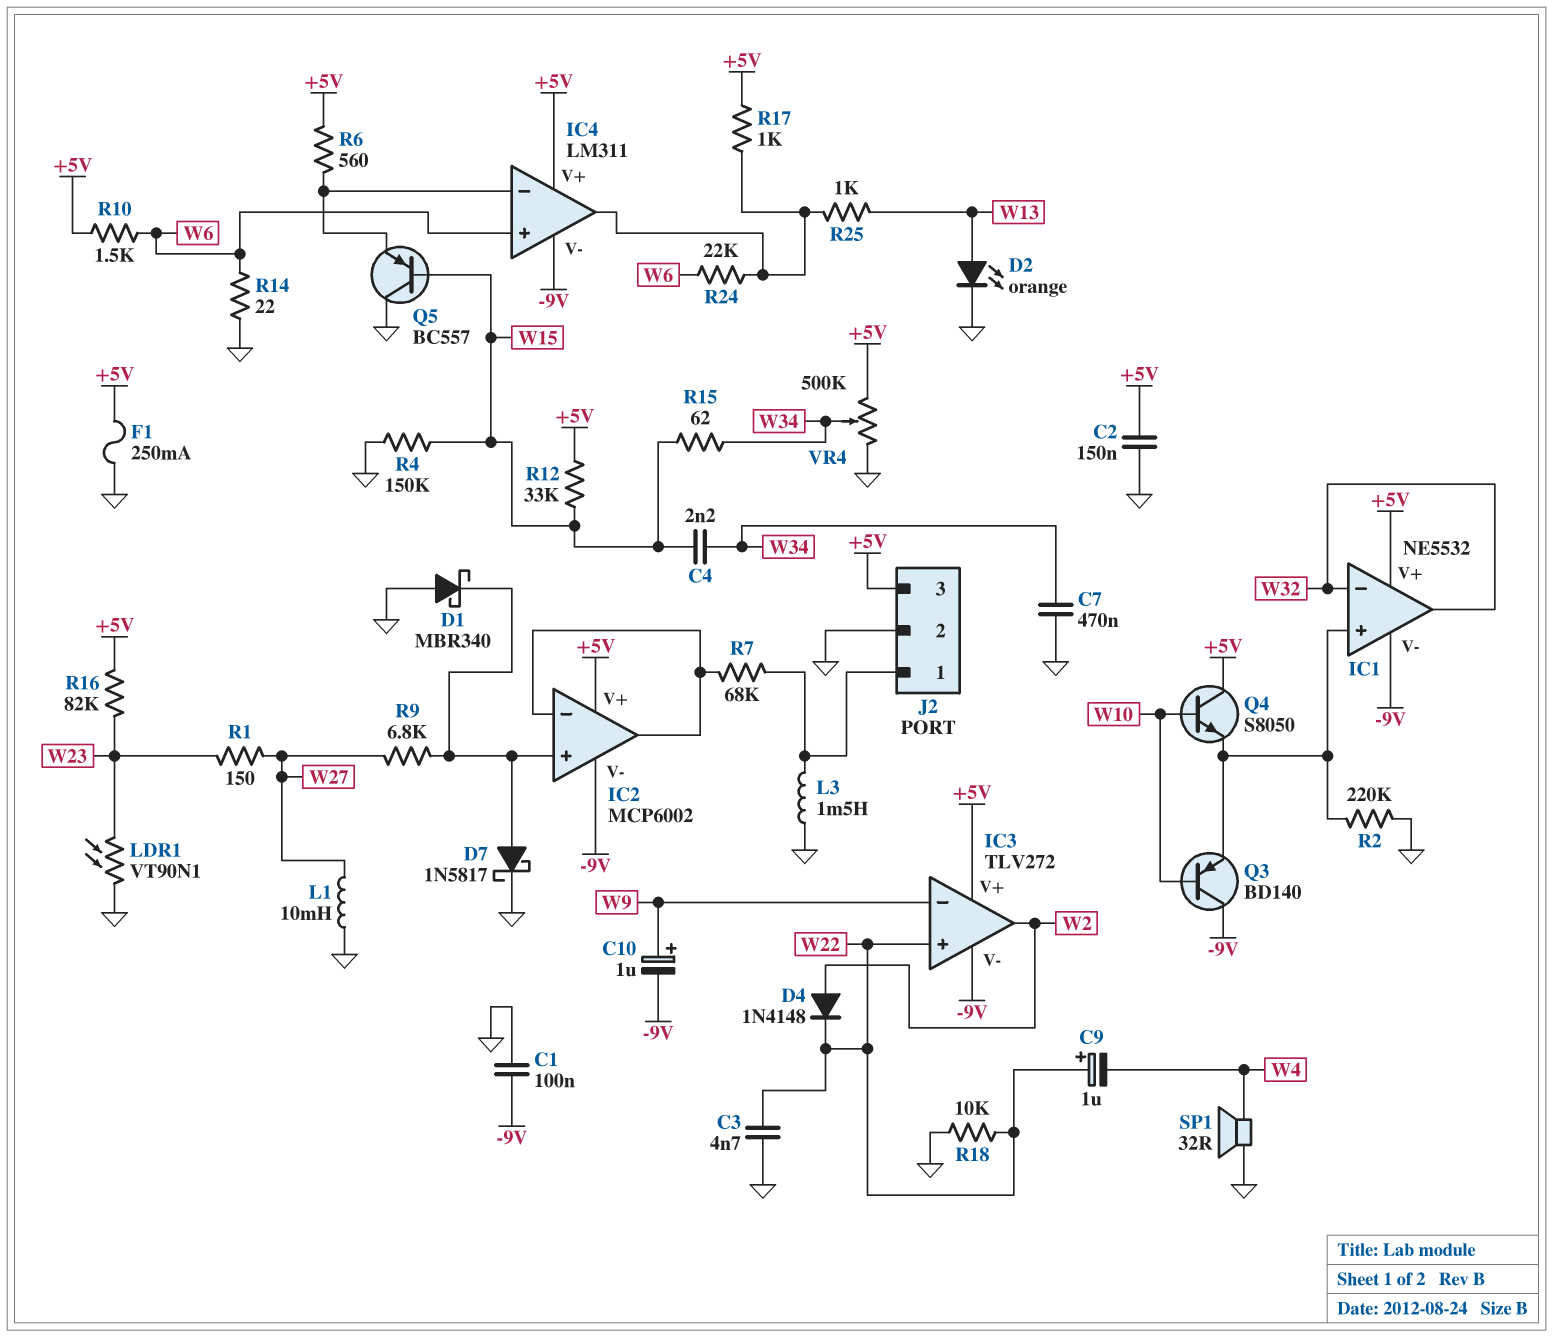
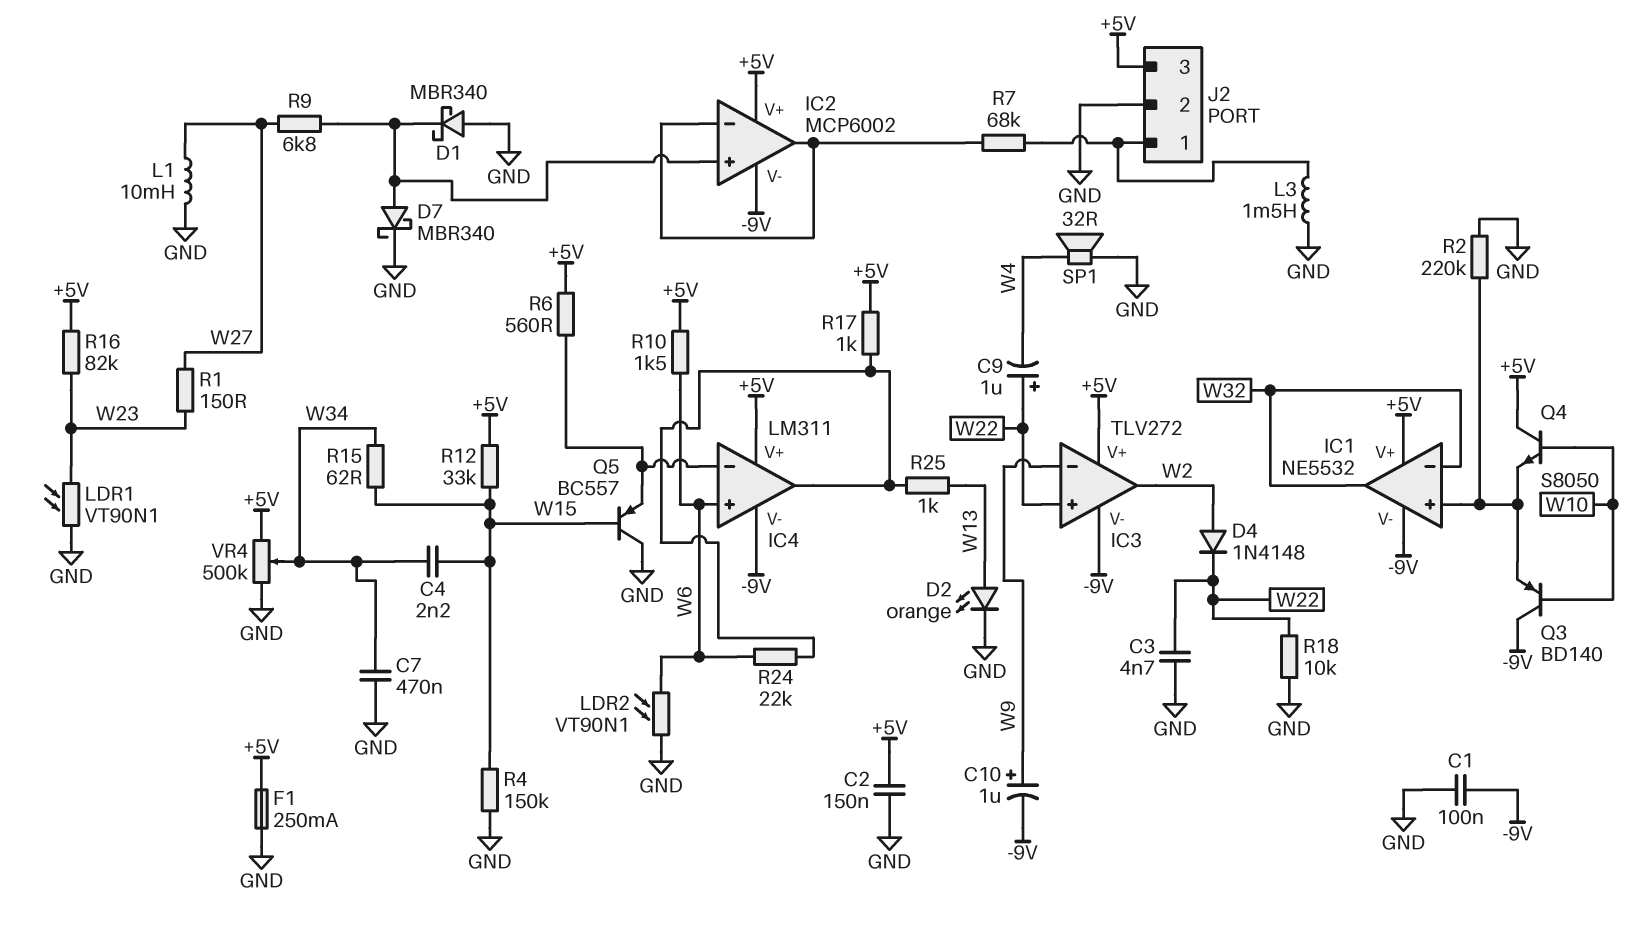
D7: schottky 1N5817 (A IC2/in+, K GND) -> schottky MBR340 (A IC2/in+, K GND)
LDR2: none -> VT90N1 (GND, W6)
R14: 22 (GND, W6) -> none

